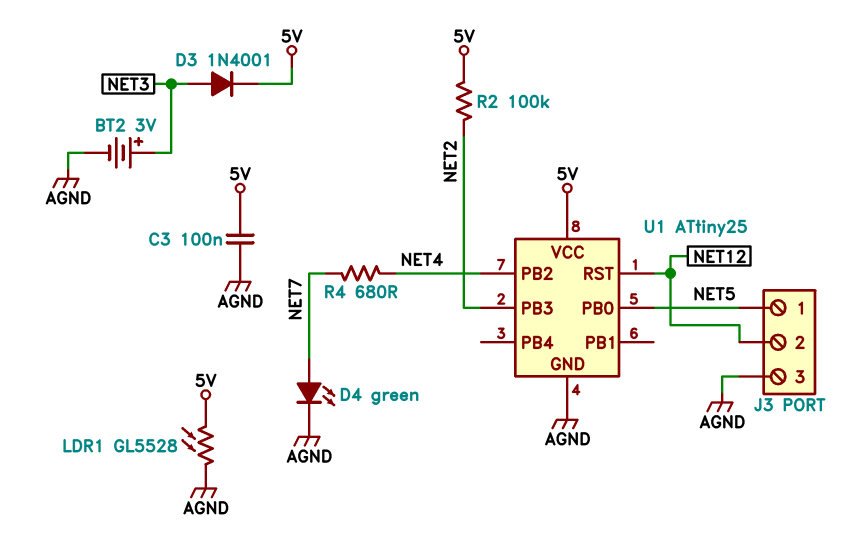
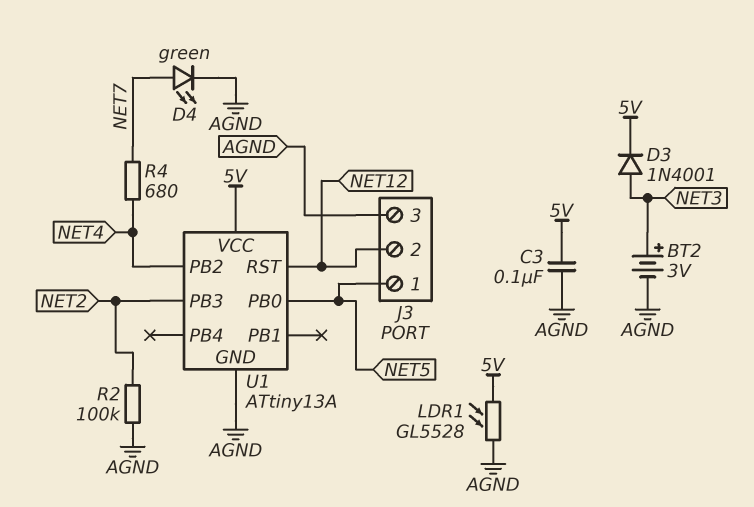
R2: 100k (5V, NET2) -> 100k (AGND, NET2)
U1: ATtiny25 -> ATtiny13A

